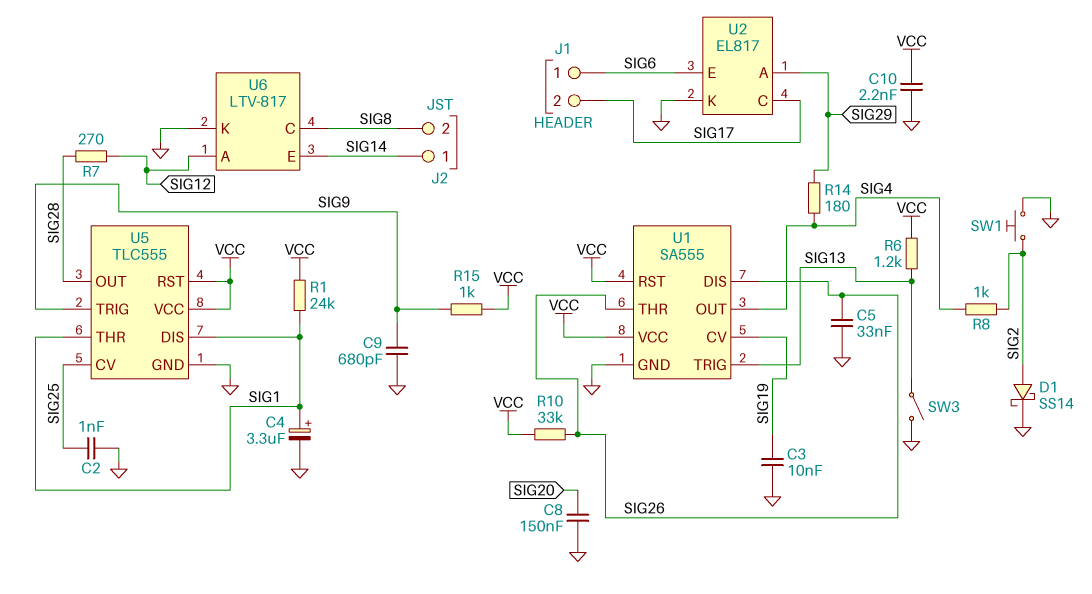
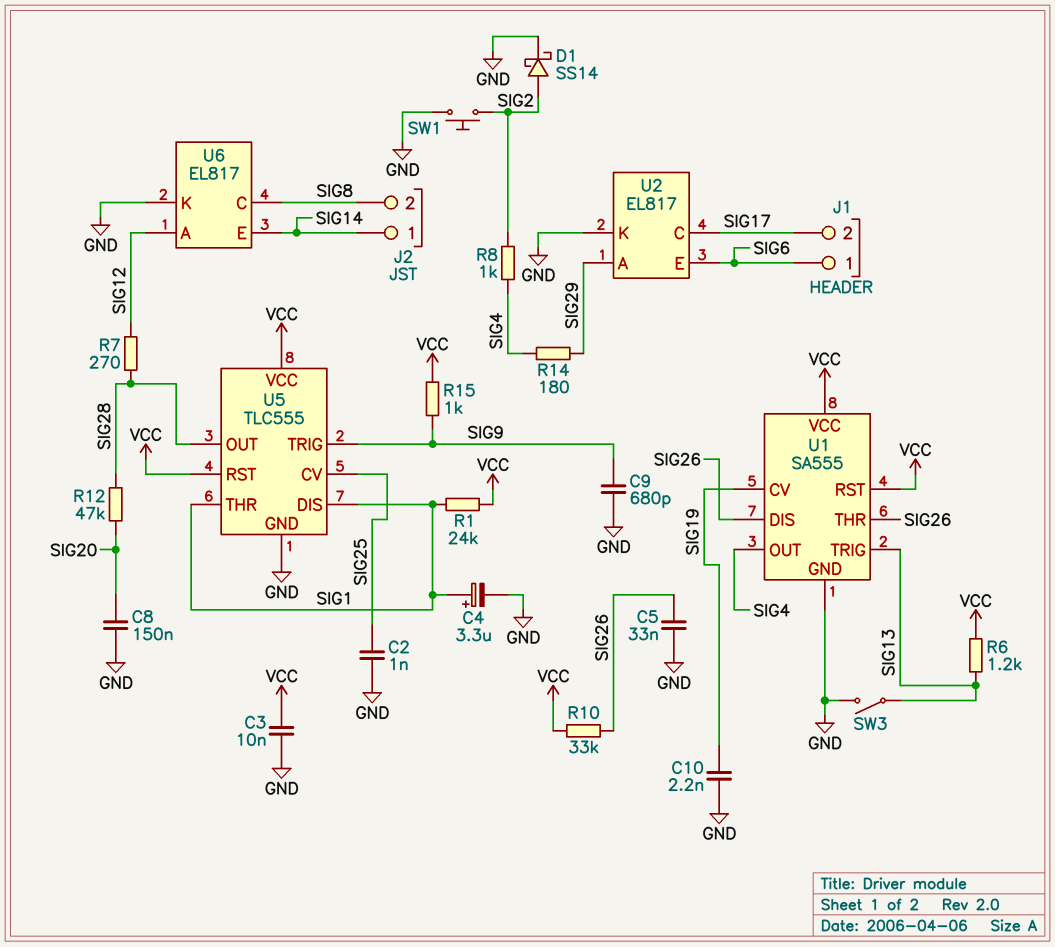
C3: 10nF (GND, SIG19) -> 10nF (GND, VCC)
C10: 2.2nF (GND, VCC) -> 2.2nF (GND, SIG19)
R12: none -> 47k (SIG20, SIG28)
U6: LTV-817 -> EL817

